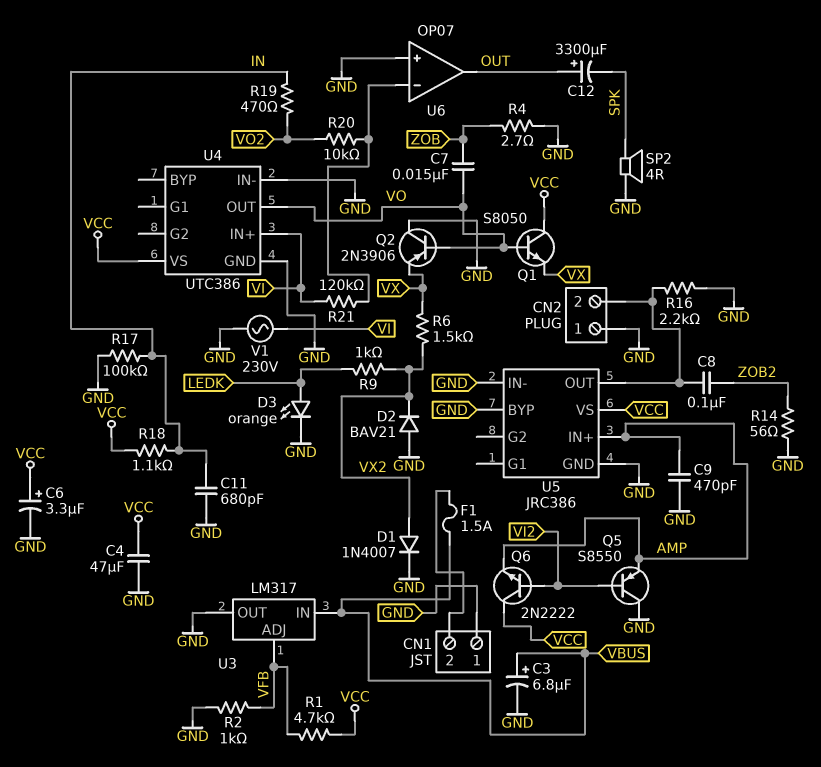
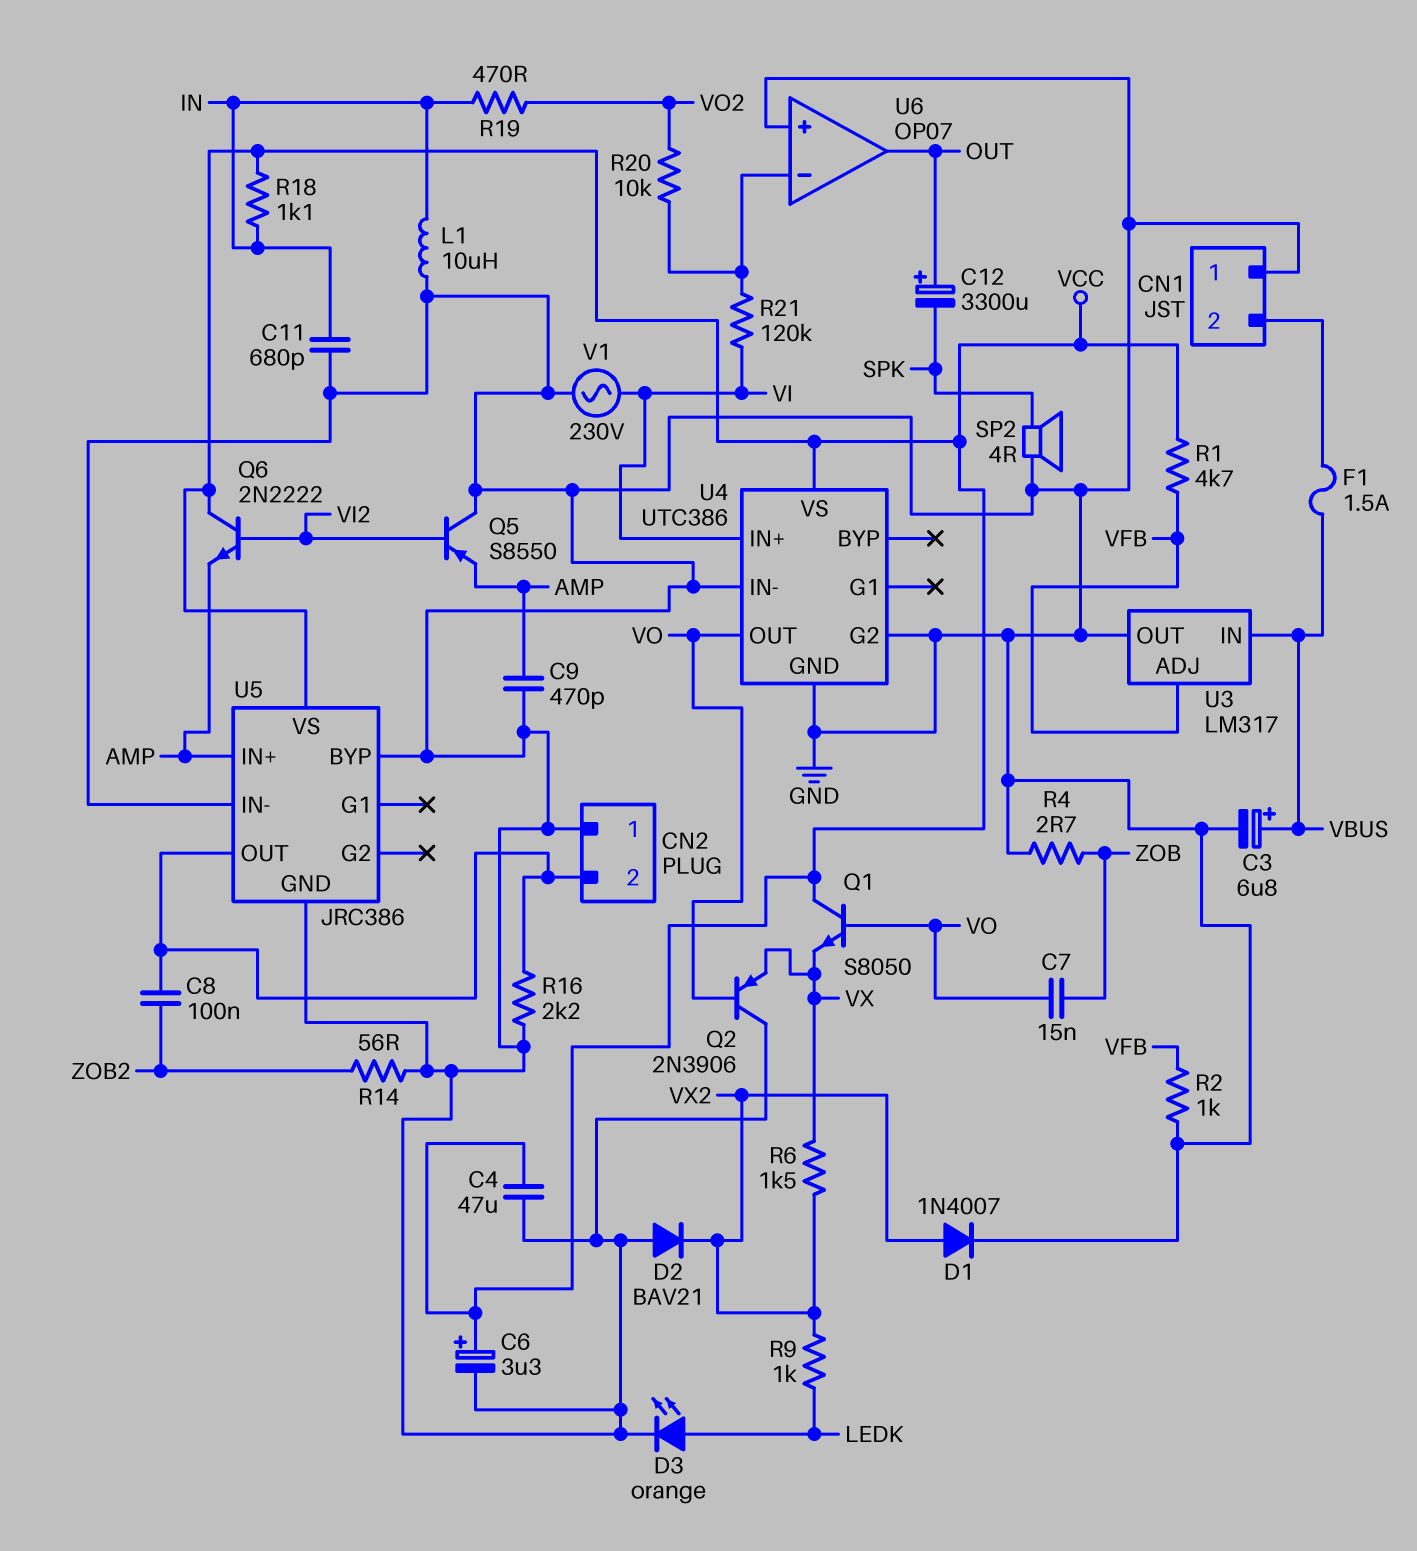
L1: none -> 10uH (GND, IN)
R17: 100k (GND, IN) -> none
U4 pin G2: none -> GND

